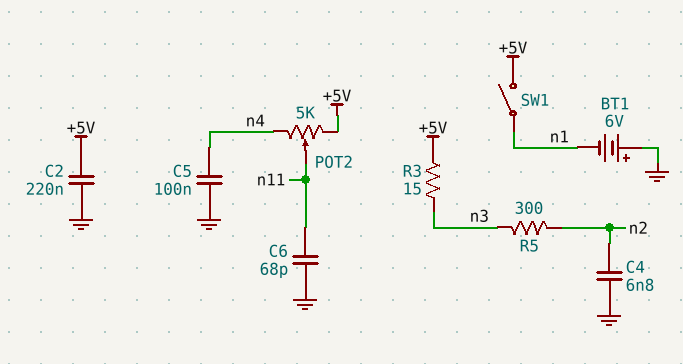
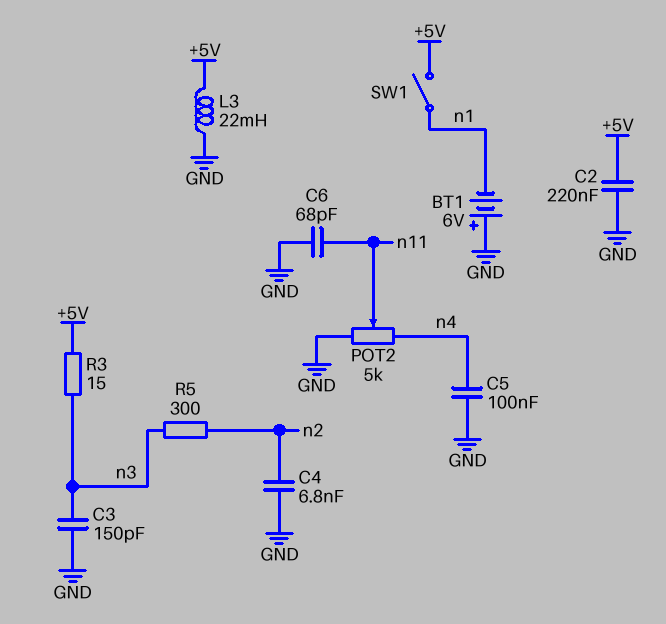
C3: none -> 150pF (GND, n3)
L3: none -> 22mH (+5V, GND)
POT2: 5k (+5V, n4, wiper n11) -> 5k (GND, n4, wiper n11)

